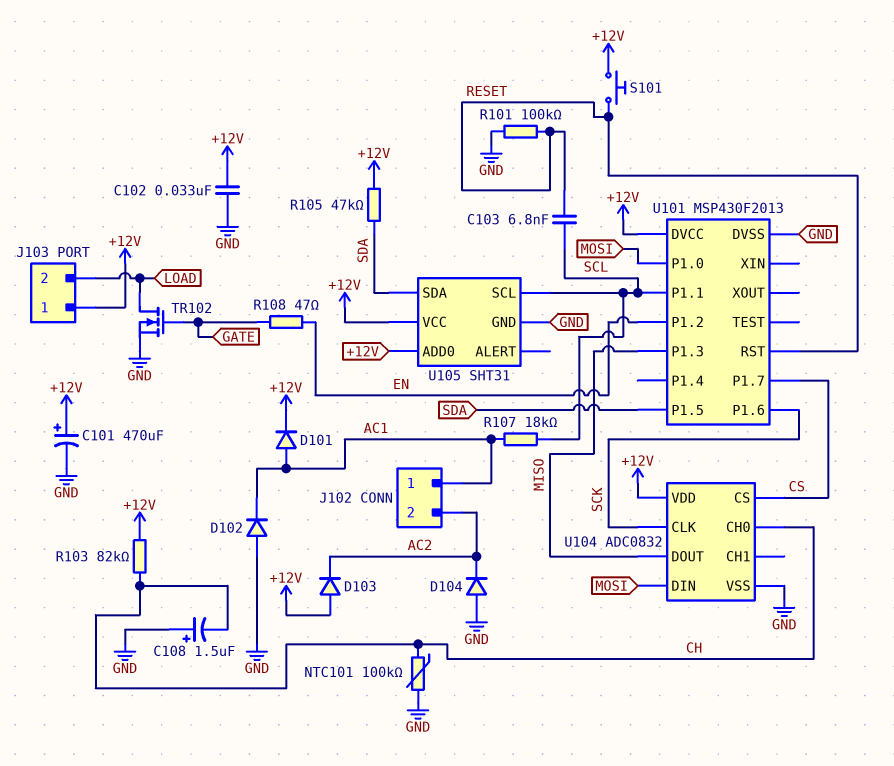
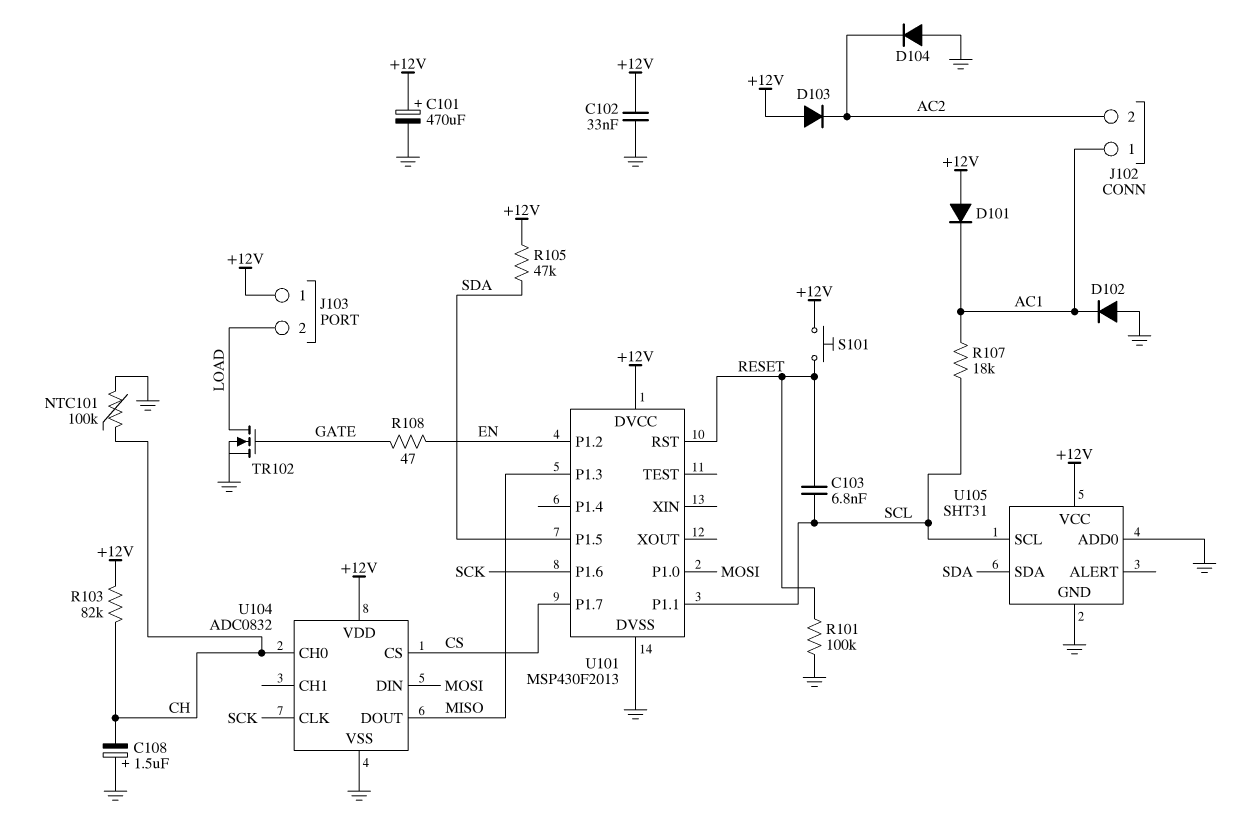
D101: diode (A AC1, K +12V) -> diode (A +12V, K AC1)
U105 pin ADD0: +12V -> GND

